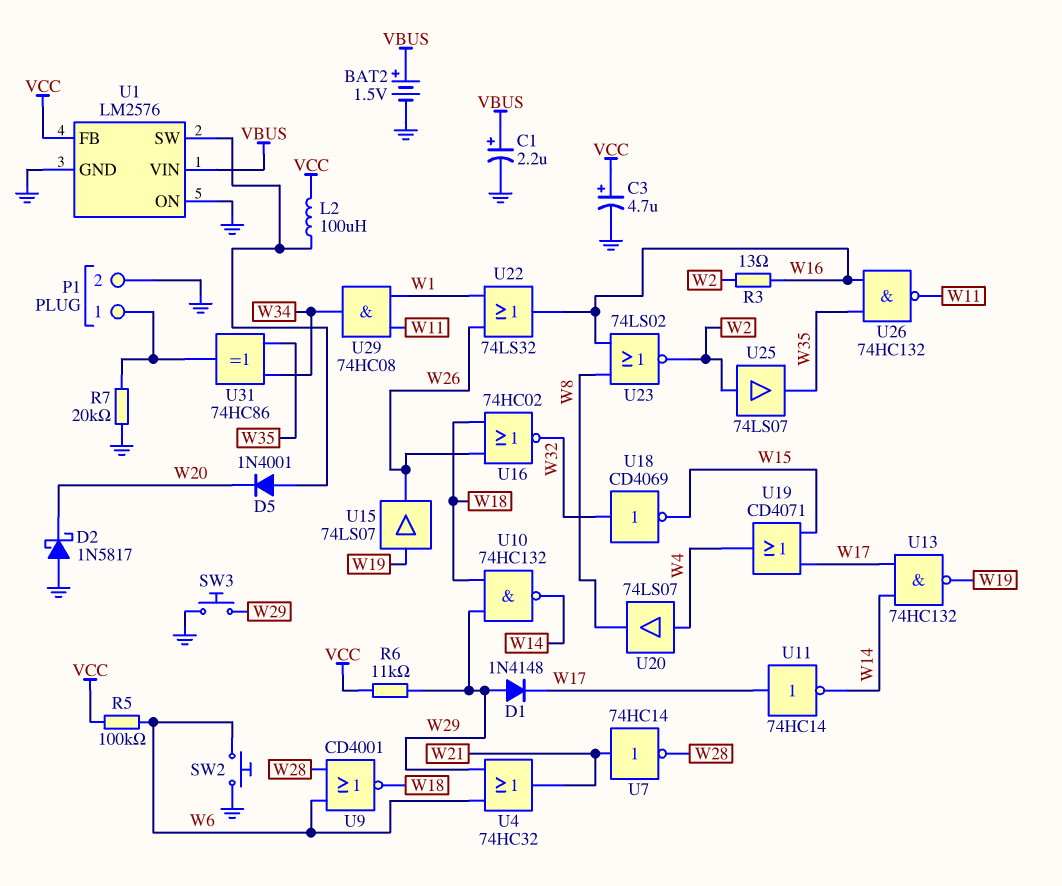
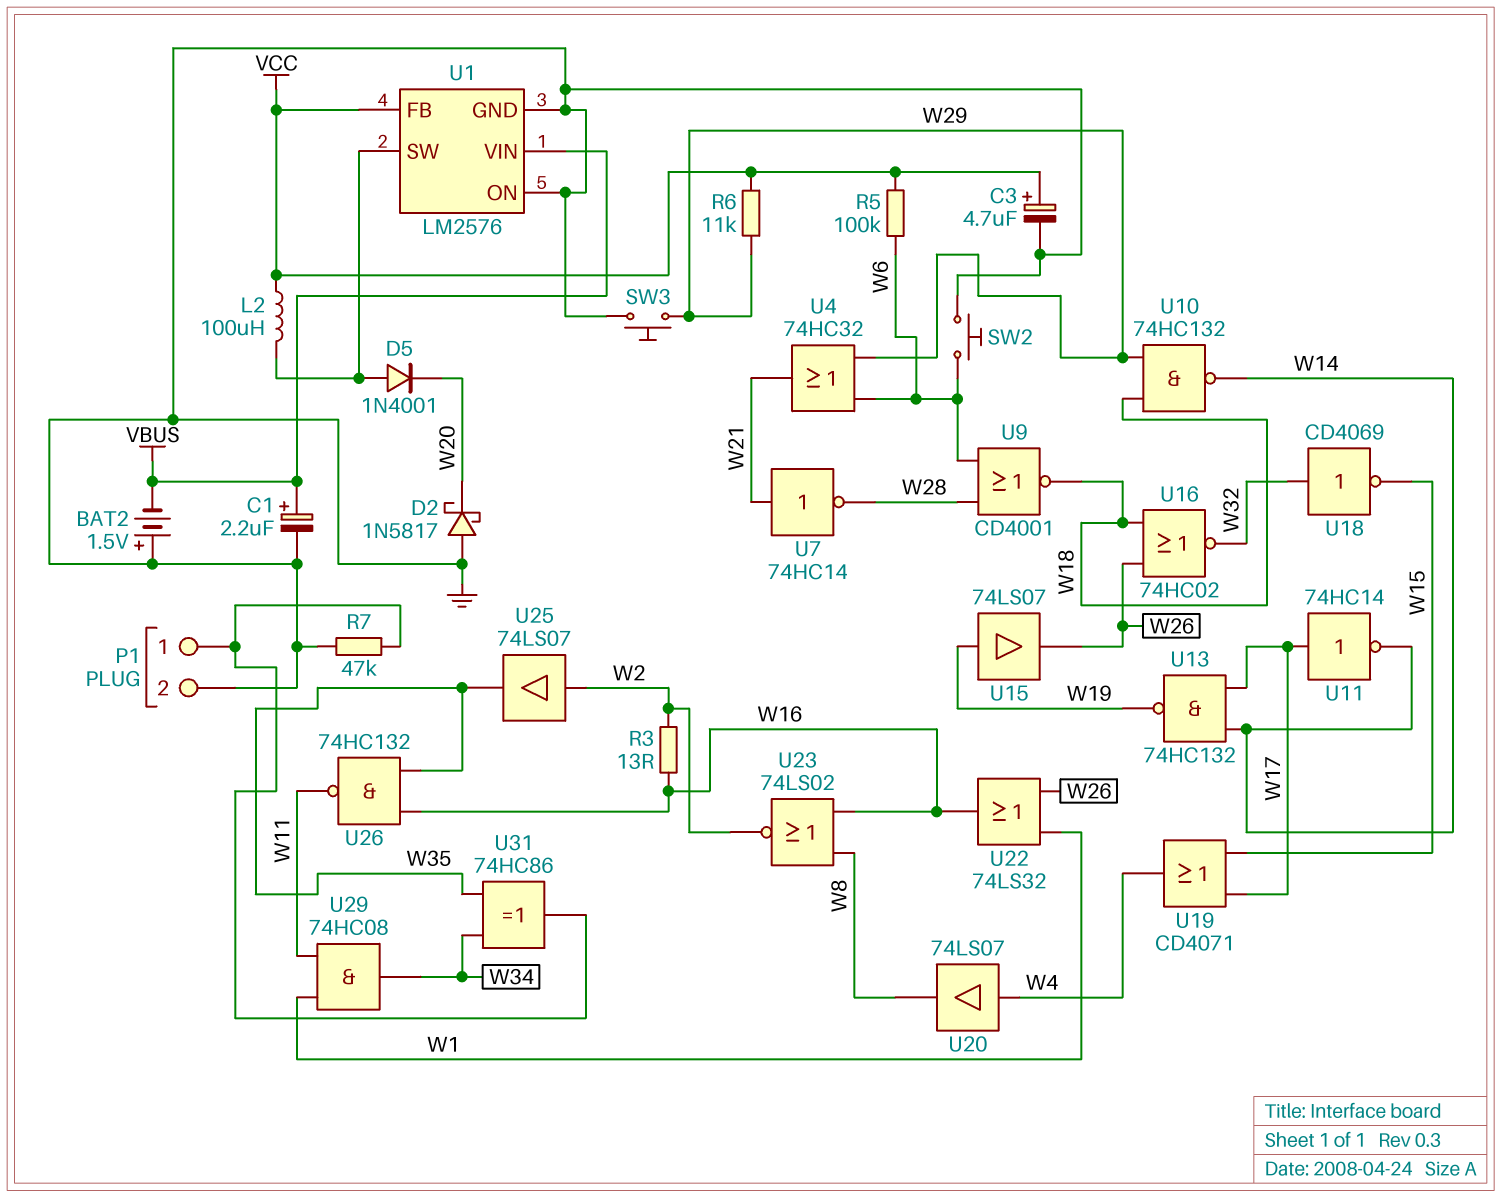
BAT2: 1.5V (plus VBUS, minus GND) -> 1.5V (plus GND, minus VBUS)
D1: diode 1N4148 (A W29, K W17) -> none
R7: 20k (GND, P1/1) -> 47k (GND, P1/1)

